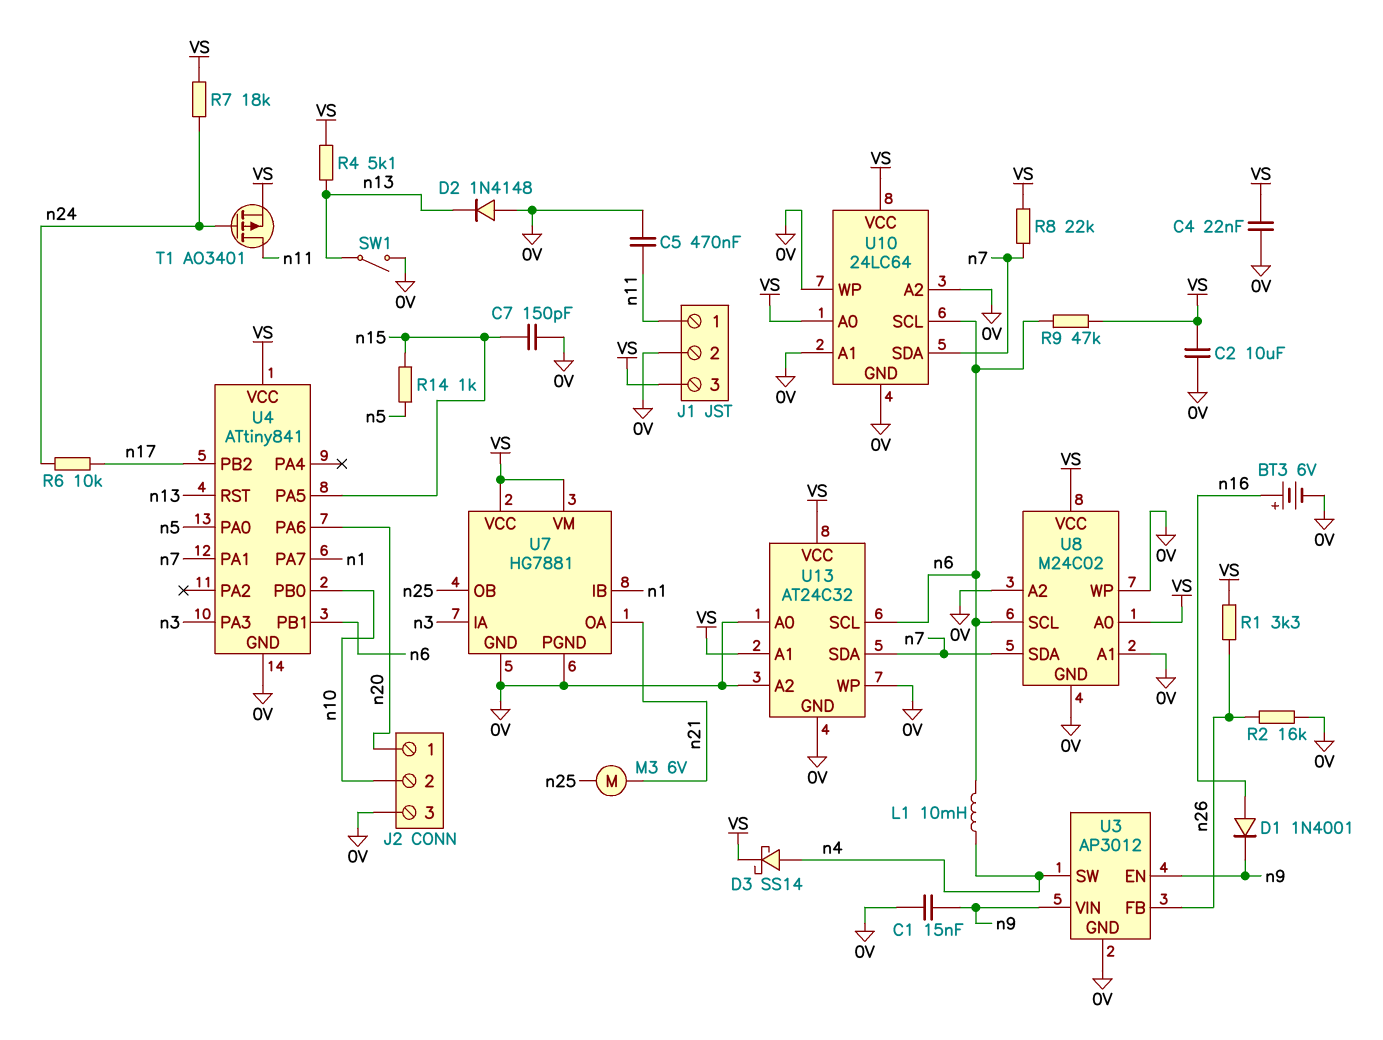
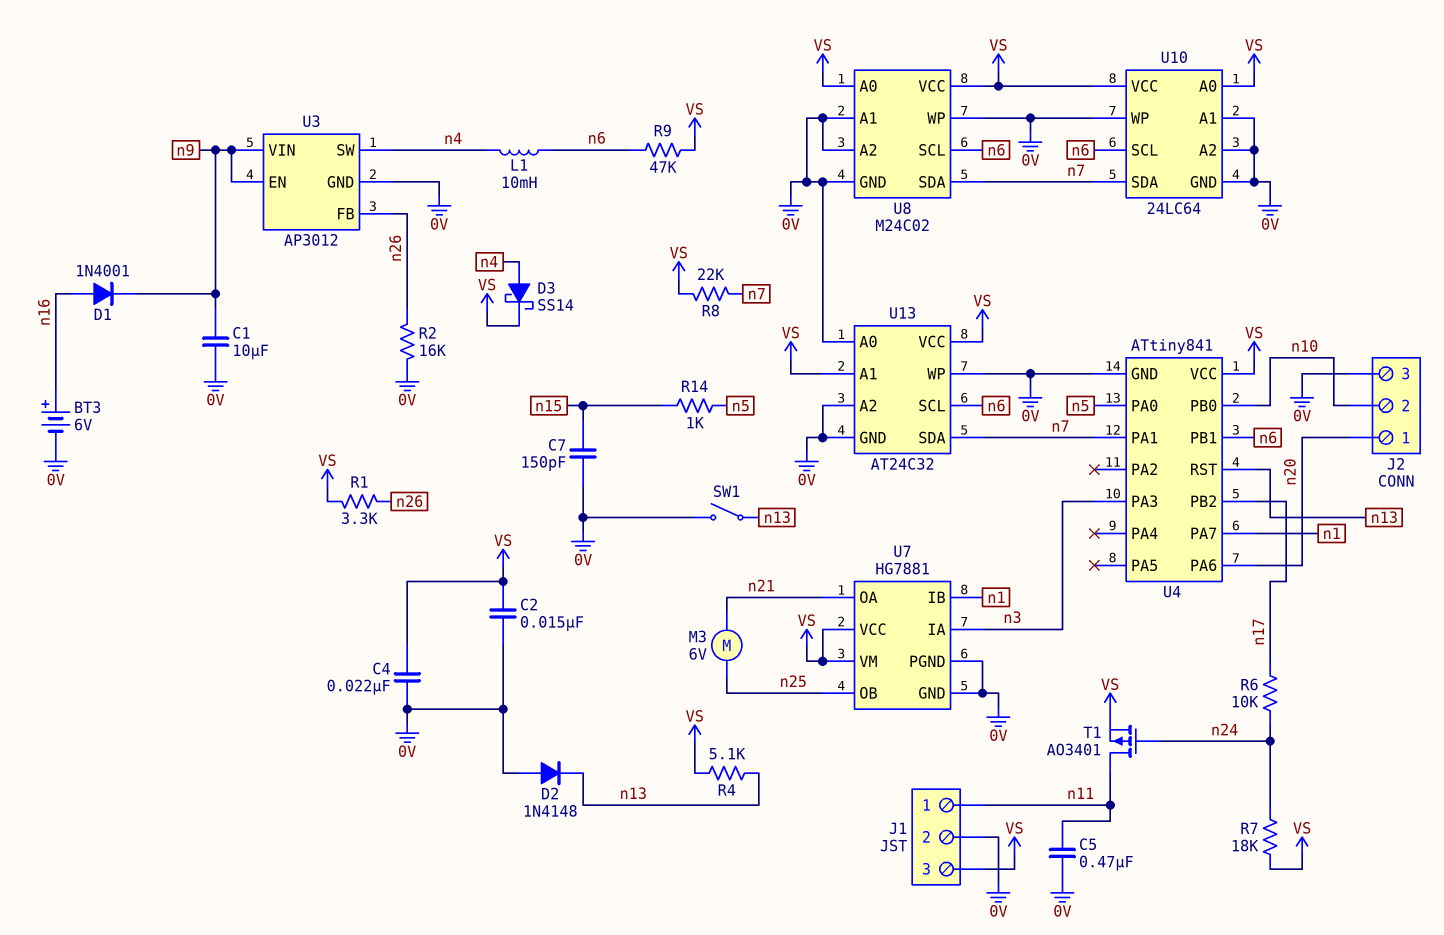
C1: 15nF (0V, n9) -> 10uF (0V, n9)
C2: 10uF (0V, VS) -> 15nF (0V, VS)
U4 pin PA5: n15 -> none

